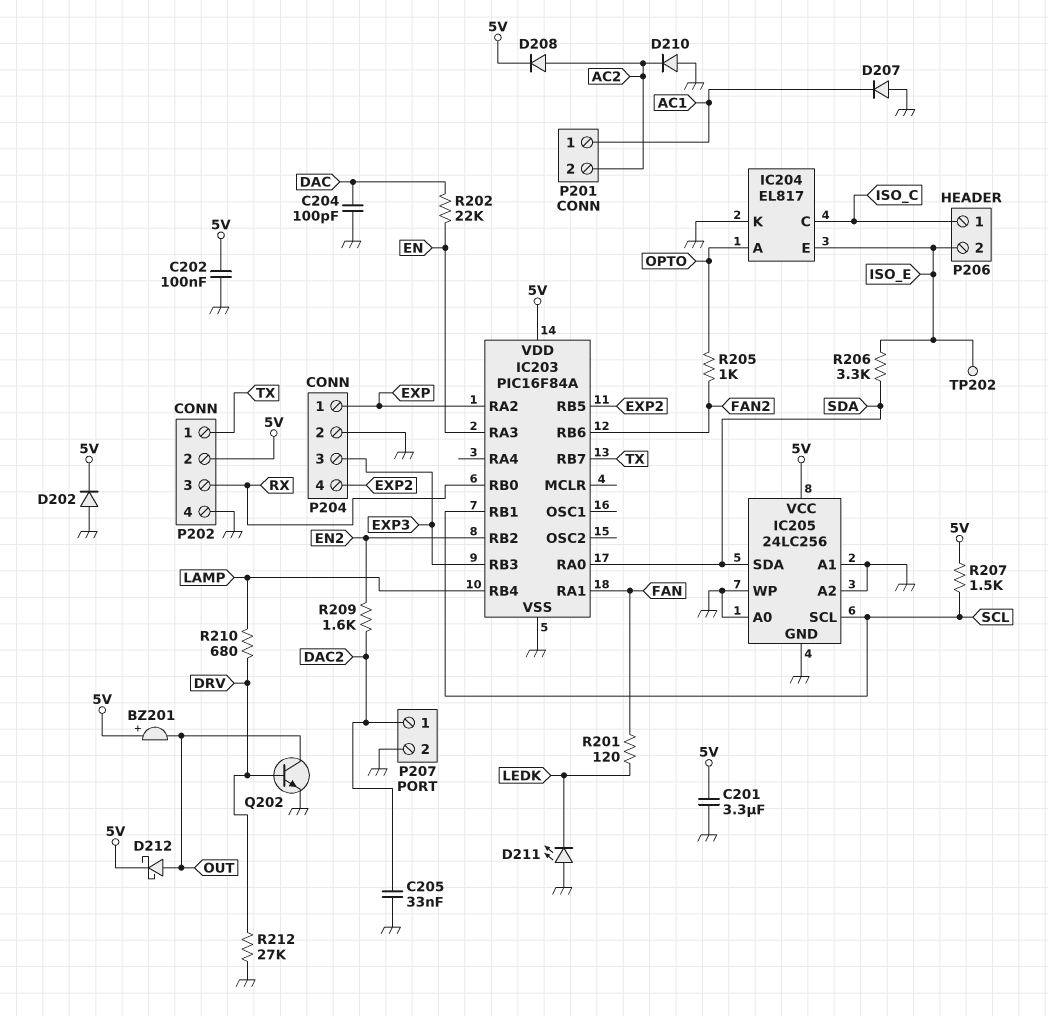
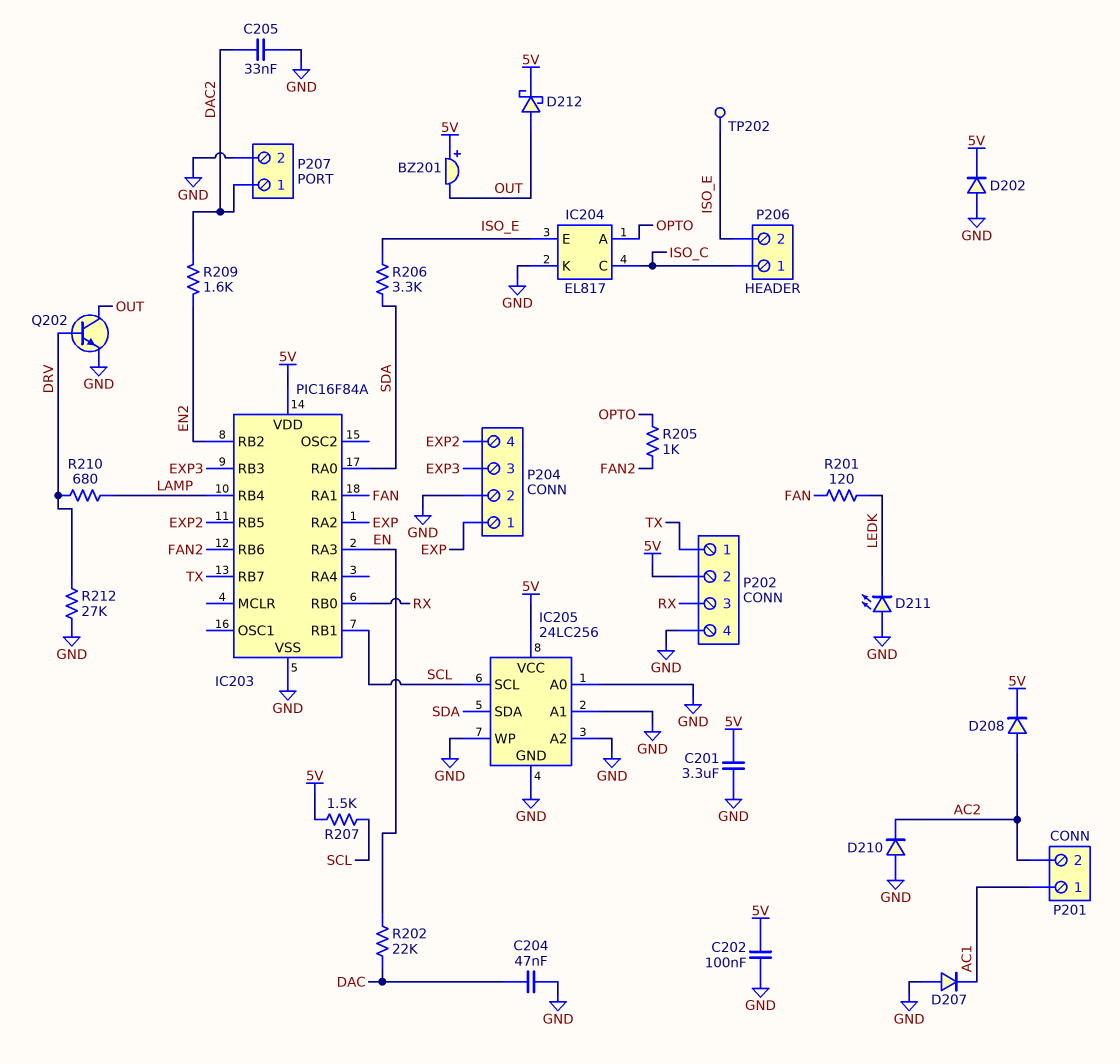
C204: 100pF (DAC, GND) -> 47nF (DAC, GND)

